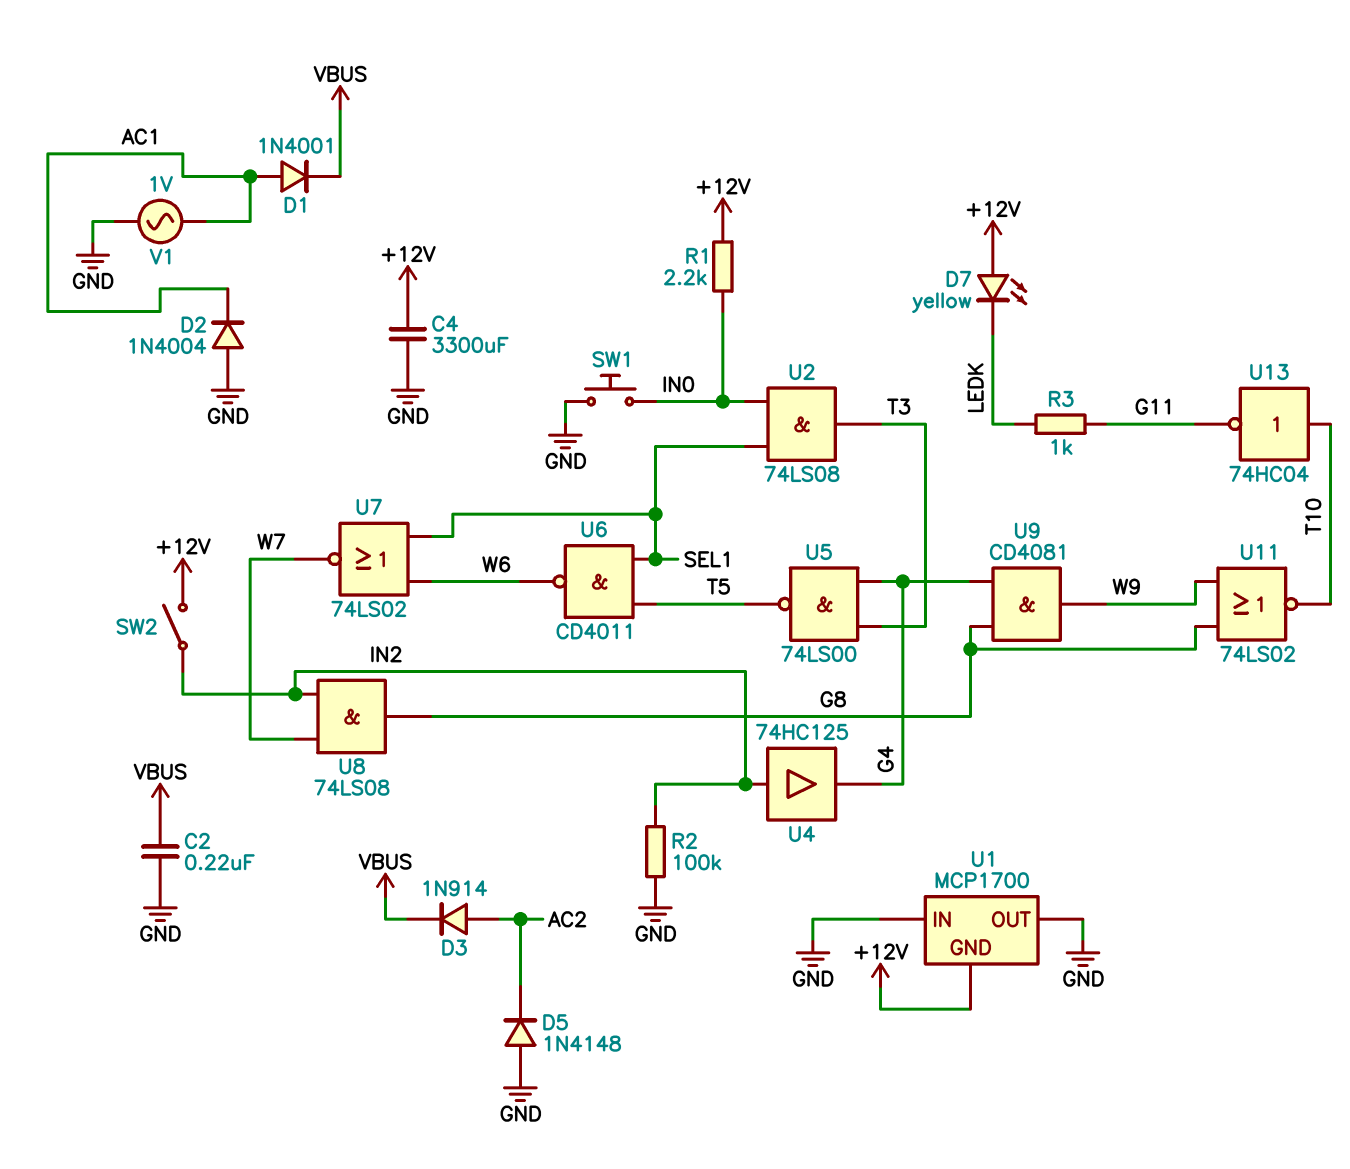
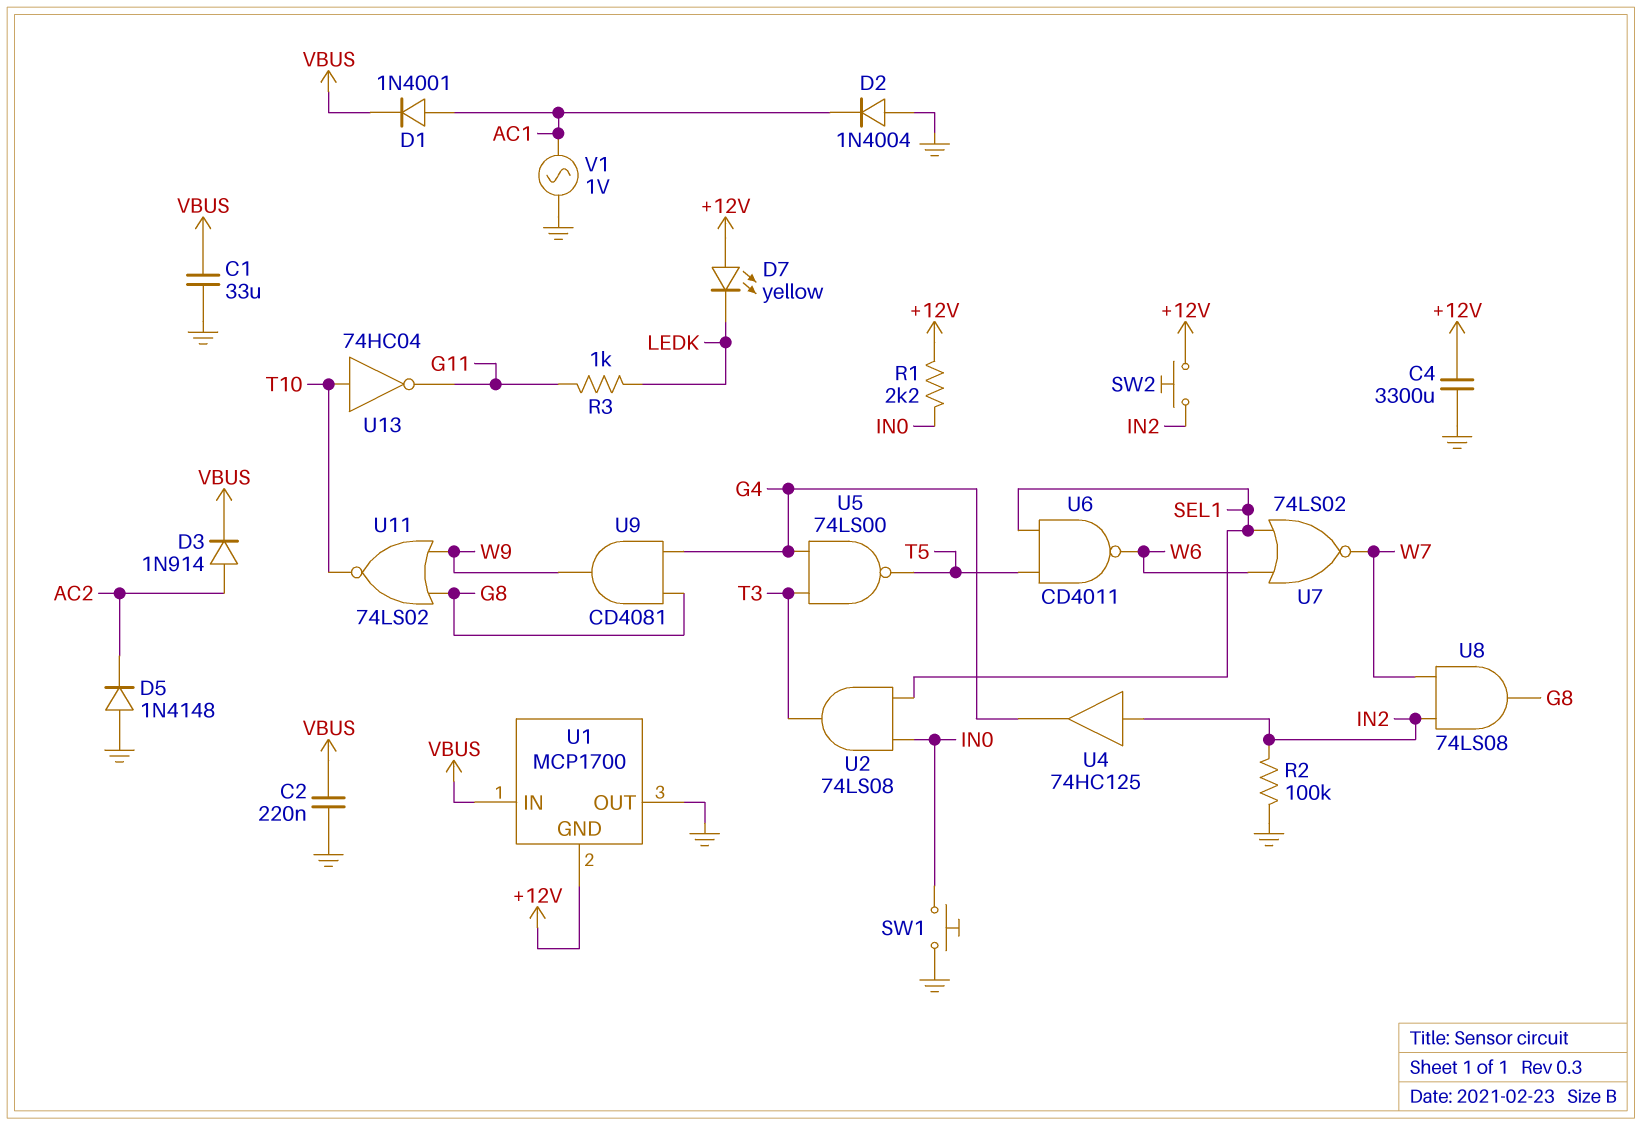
C1: none -> 33uF (GND, VBUS)
SW2: switch (+12V, IN2) -> button (+12V, IN2)
U1 pin IN: GND -> VBUS

